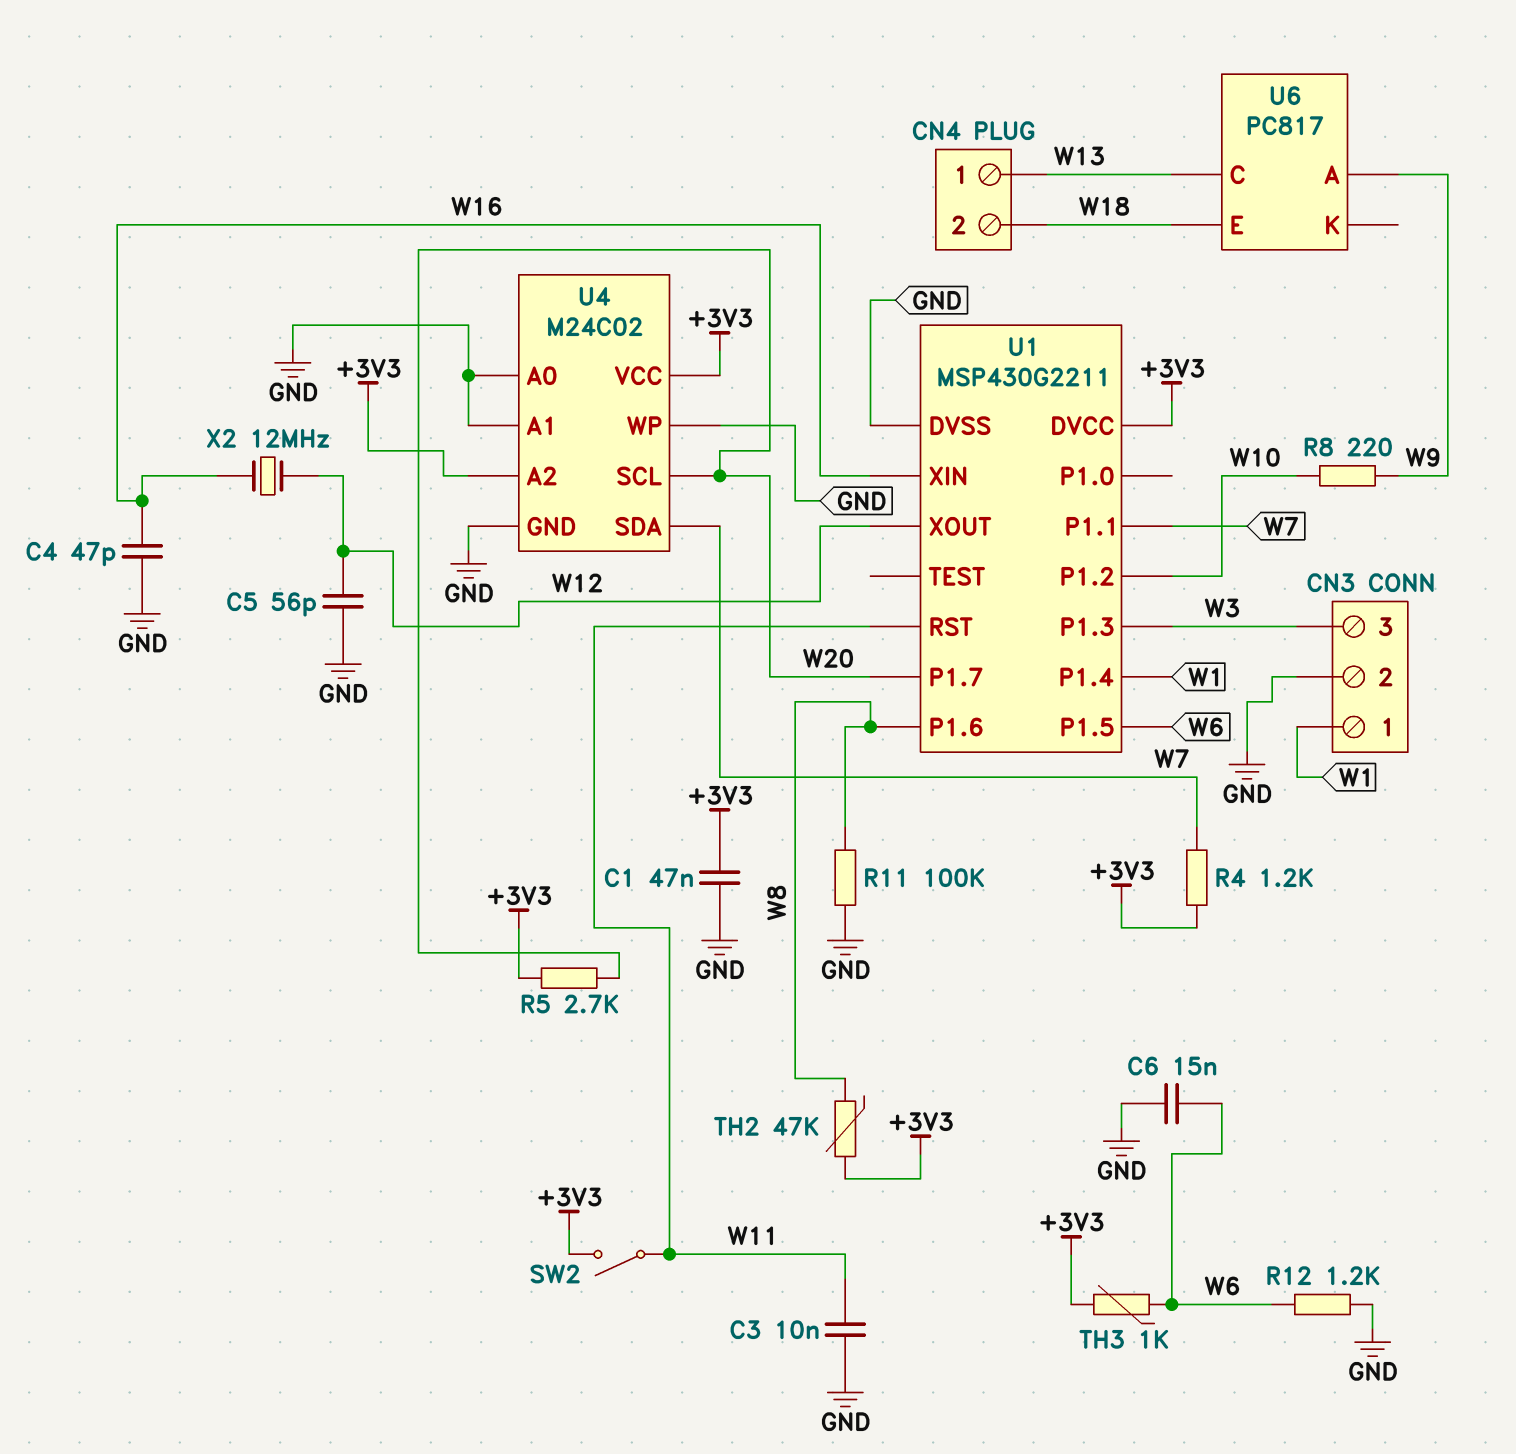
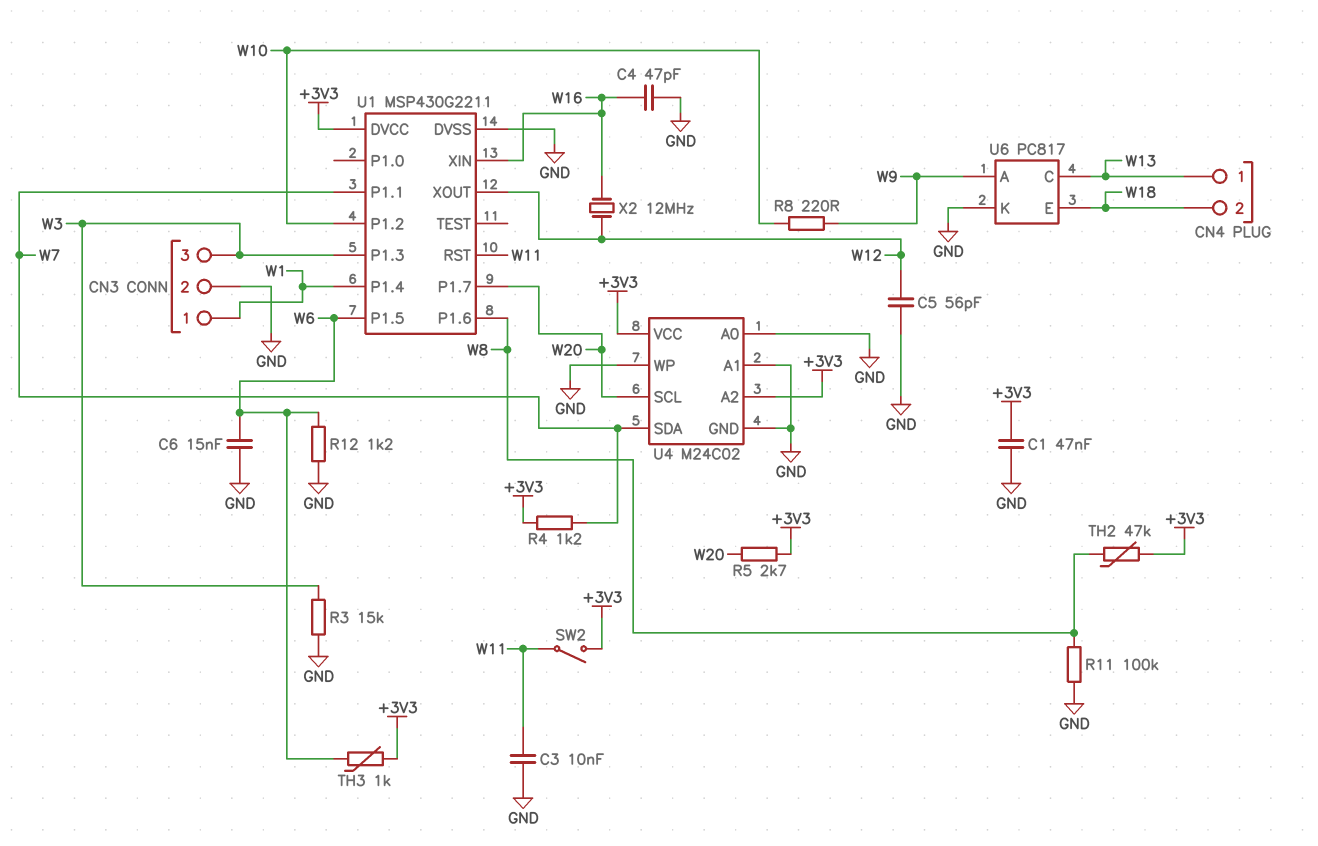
R3: none -> 15k (GND, W3)
U6 pin K: none -> GND

